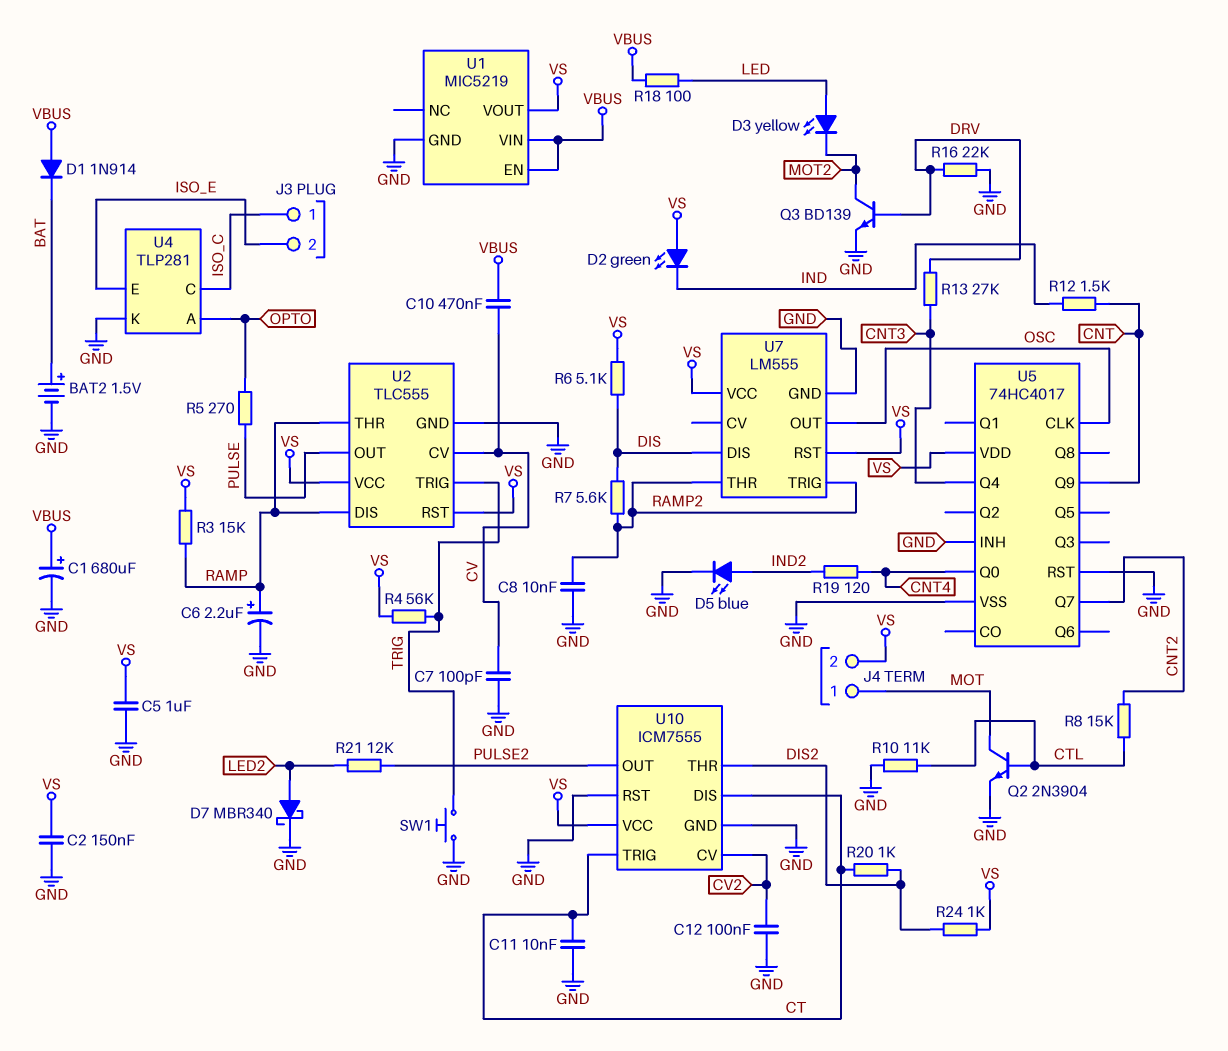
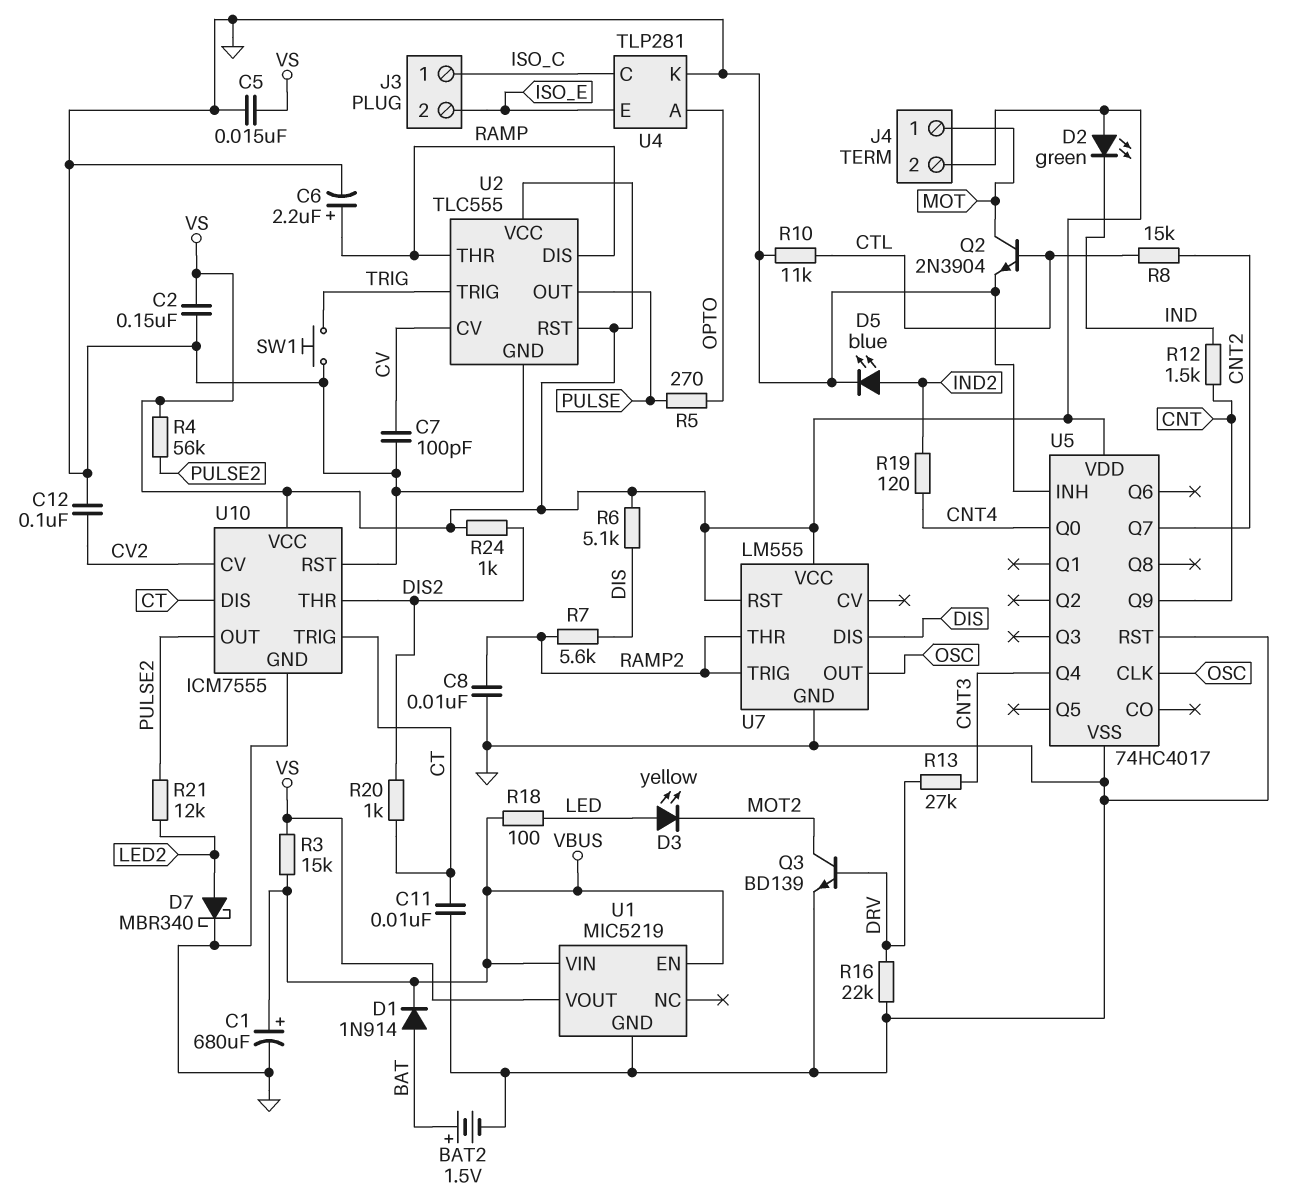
C5: 1uF (GND, VS) -> 15nF (GND, VS)
C10: 470nF (CV, VBUS) -> none
D1: diode 1N914 (A VBUS, K BAT) -> diode 1N914 (A BAT, K VBUS)
R3: 15k (RAMP, VS) -> 15k (VBUS, VS)
R4: 56k (TRIG, VS) -> 56k (PULSE2, VS)

